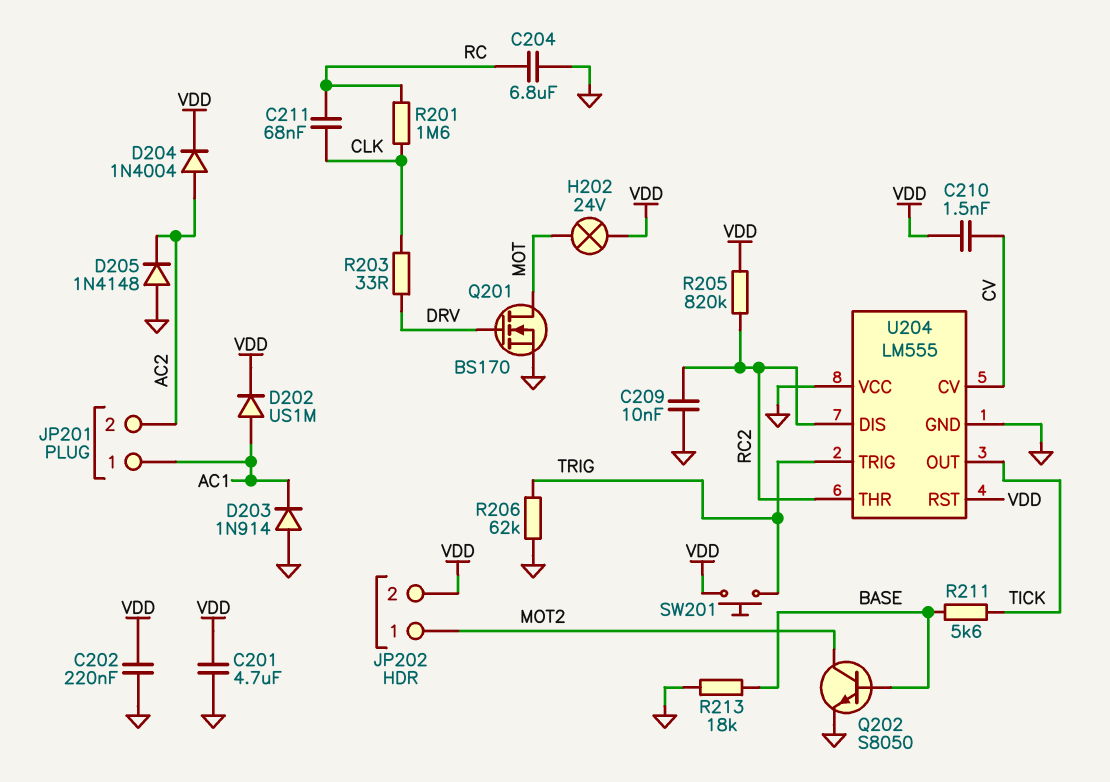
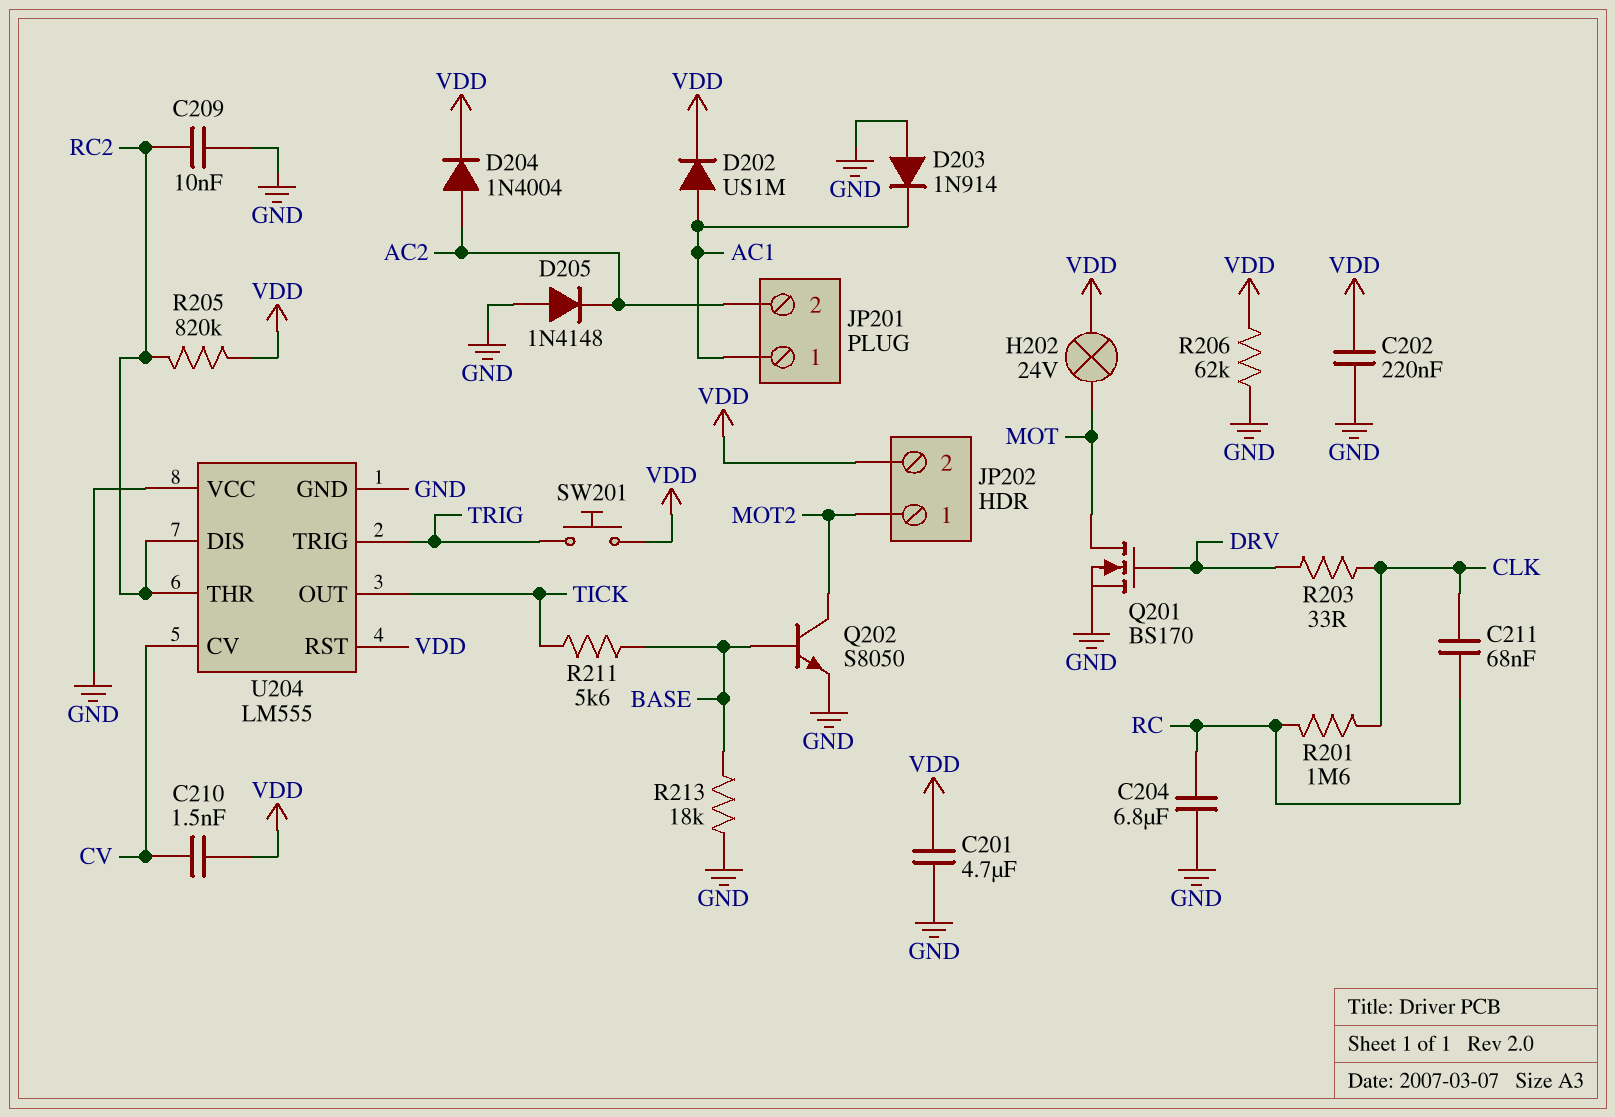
R206: 62k (GND, TRIG) -> 62k (GND, VDD)

